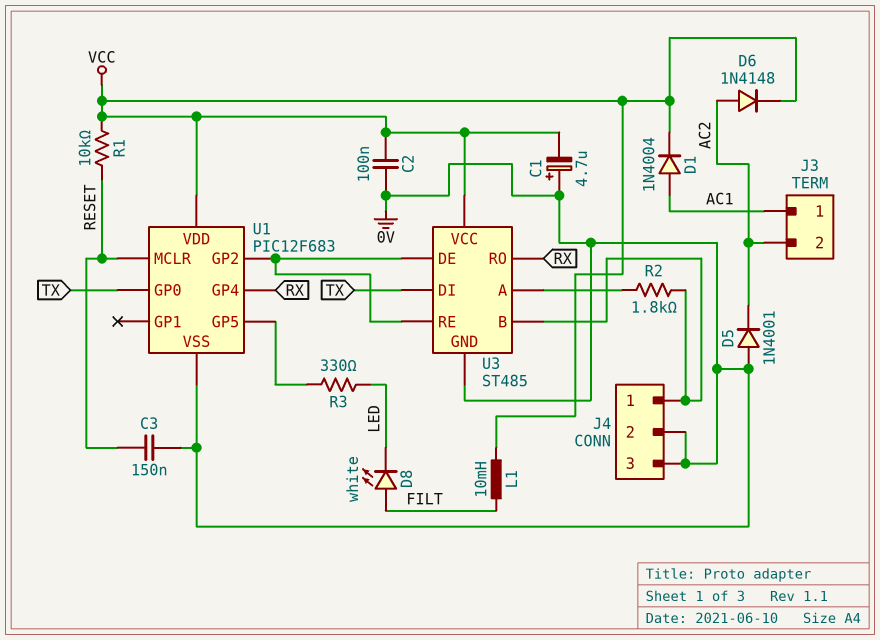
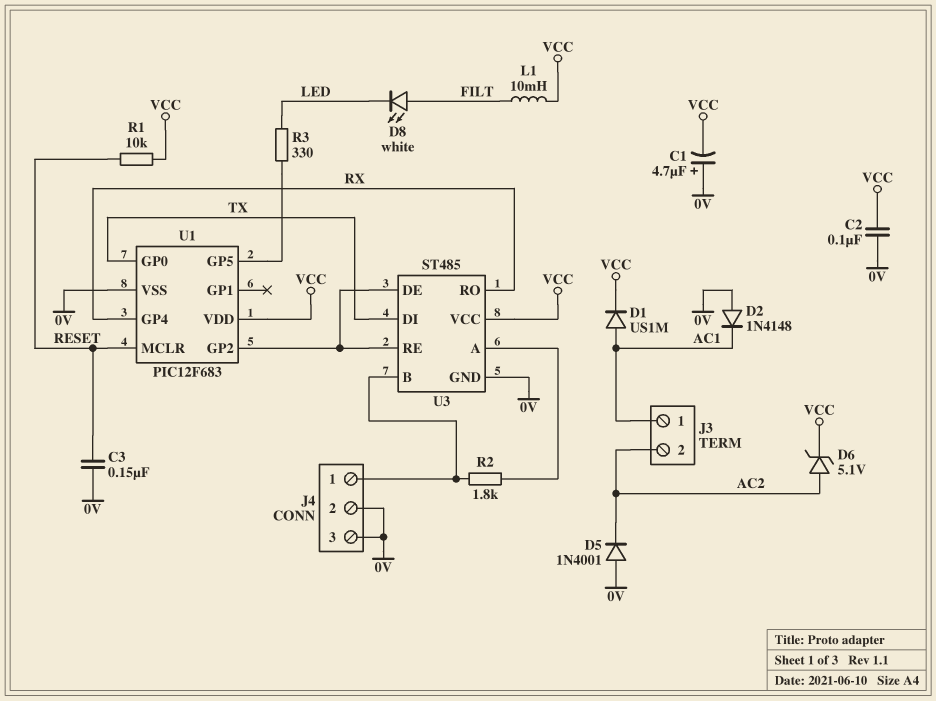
D1: diode 1N4004 (A AC1, K VCC) -> diode US1M (A AC1, K VCC)
D2: none -> diode 1N4148 (A 0V, K AC1)
D6: diode 1N4148 (A AC2, K VCC) -> zener 5.1V (A AC2, K VCC)

